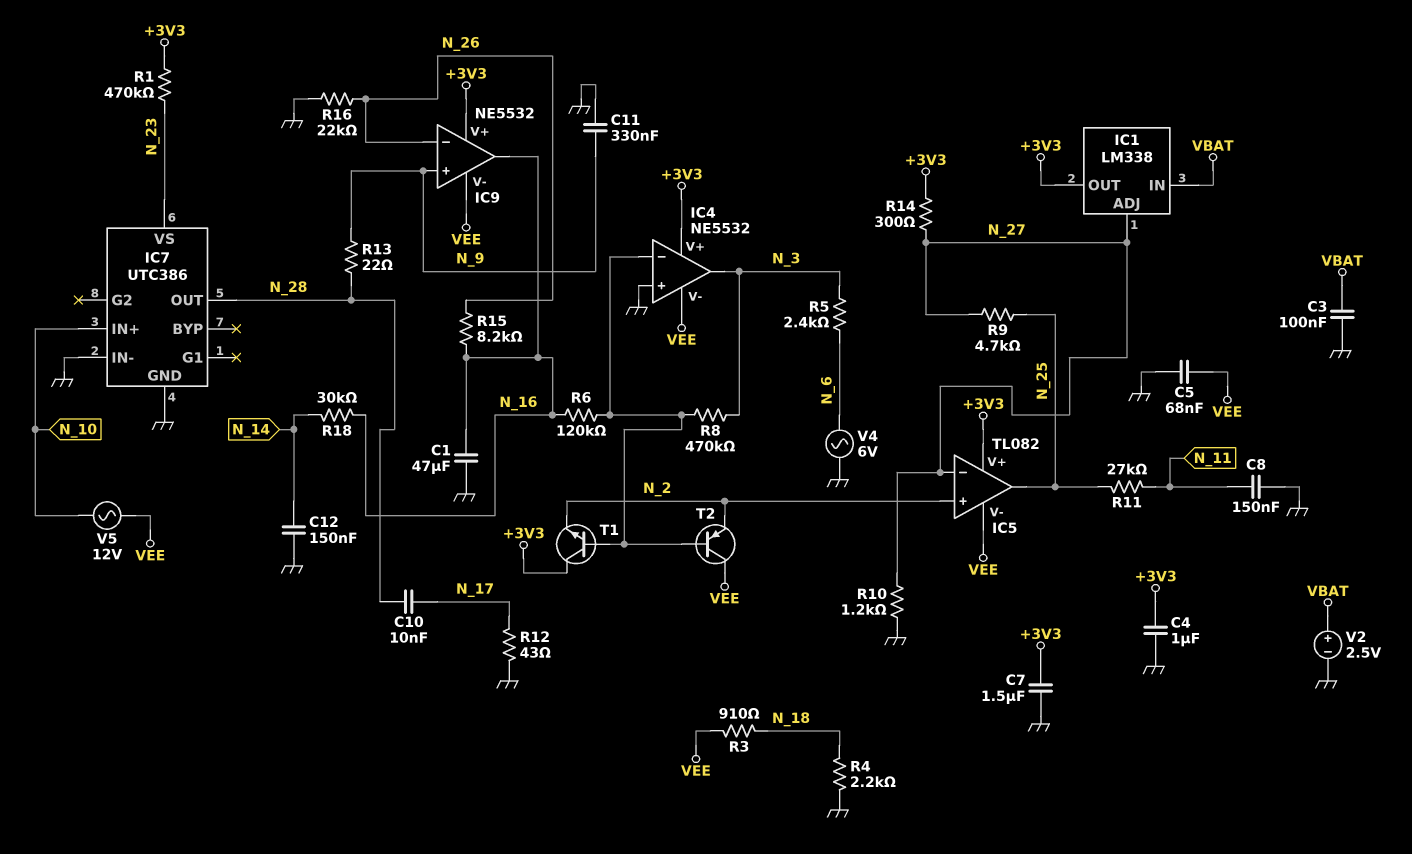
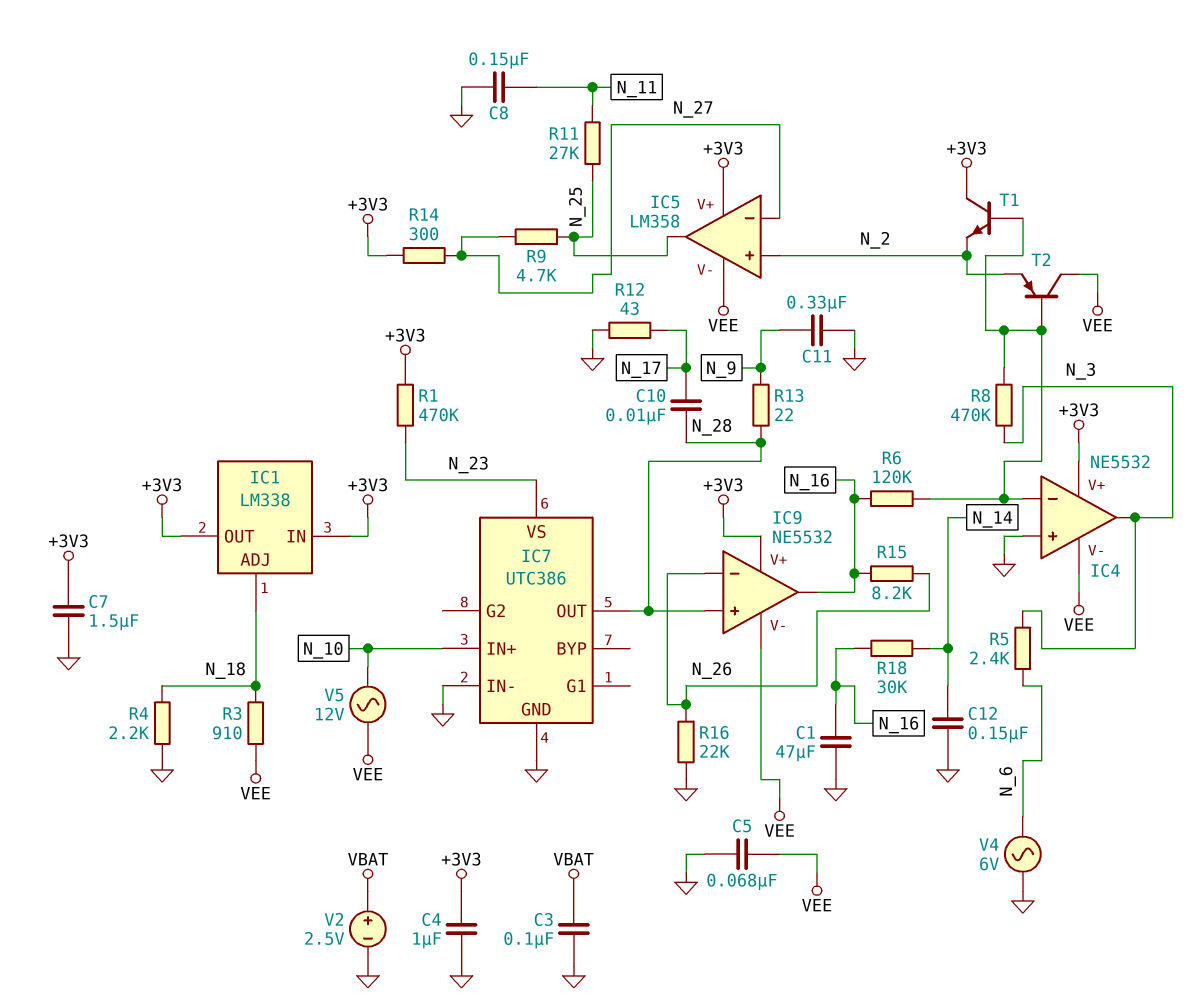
IC1 pin ADJ: N_27 -> N_18
IC1 pin IN: VBAT -> +3V3
IC5: TL082 -> LM358
IC9 pin in+: N_9 -> N_28
R10: 1.2k (GND, N_27) -> none

